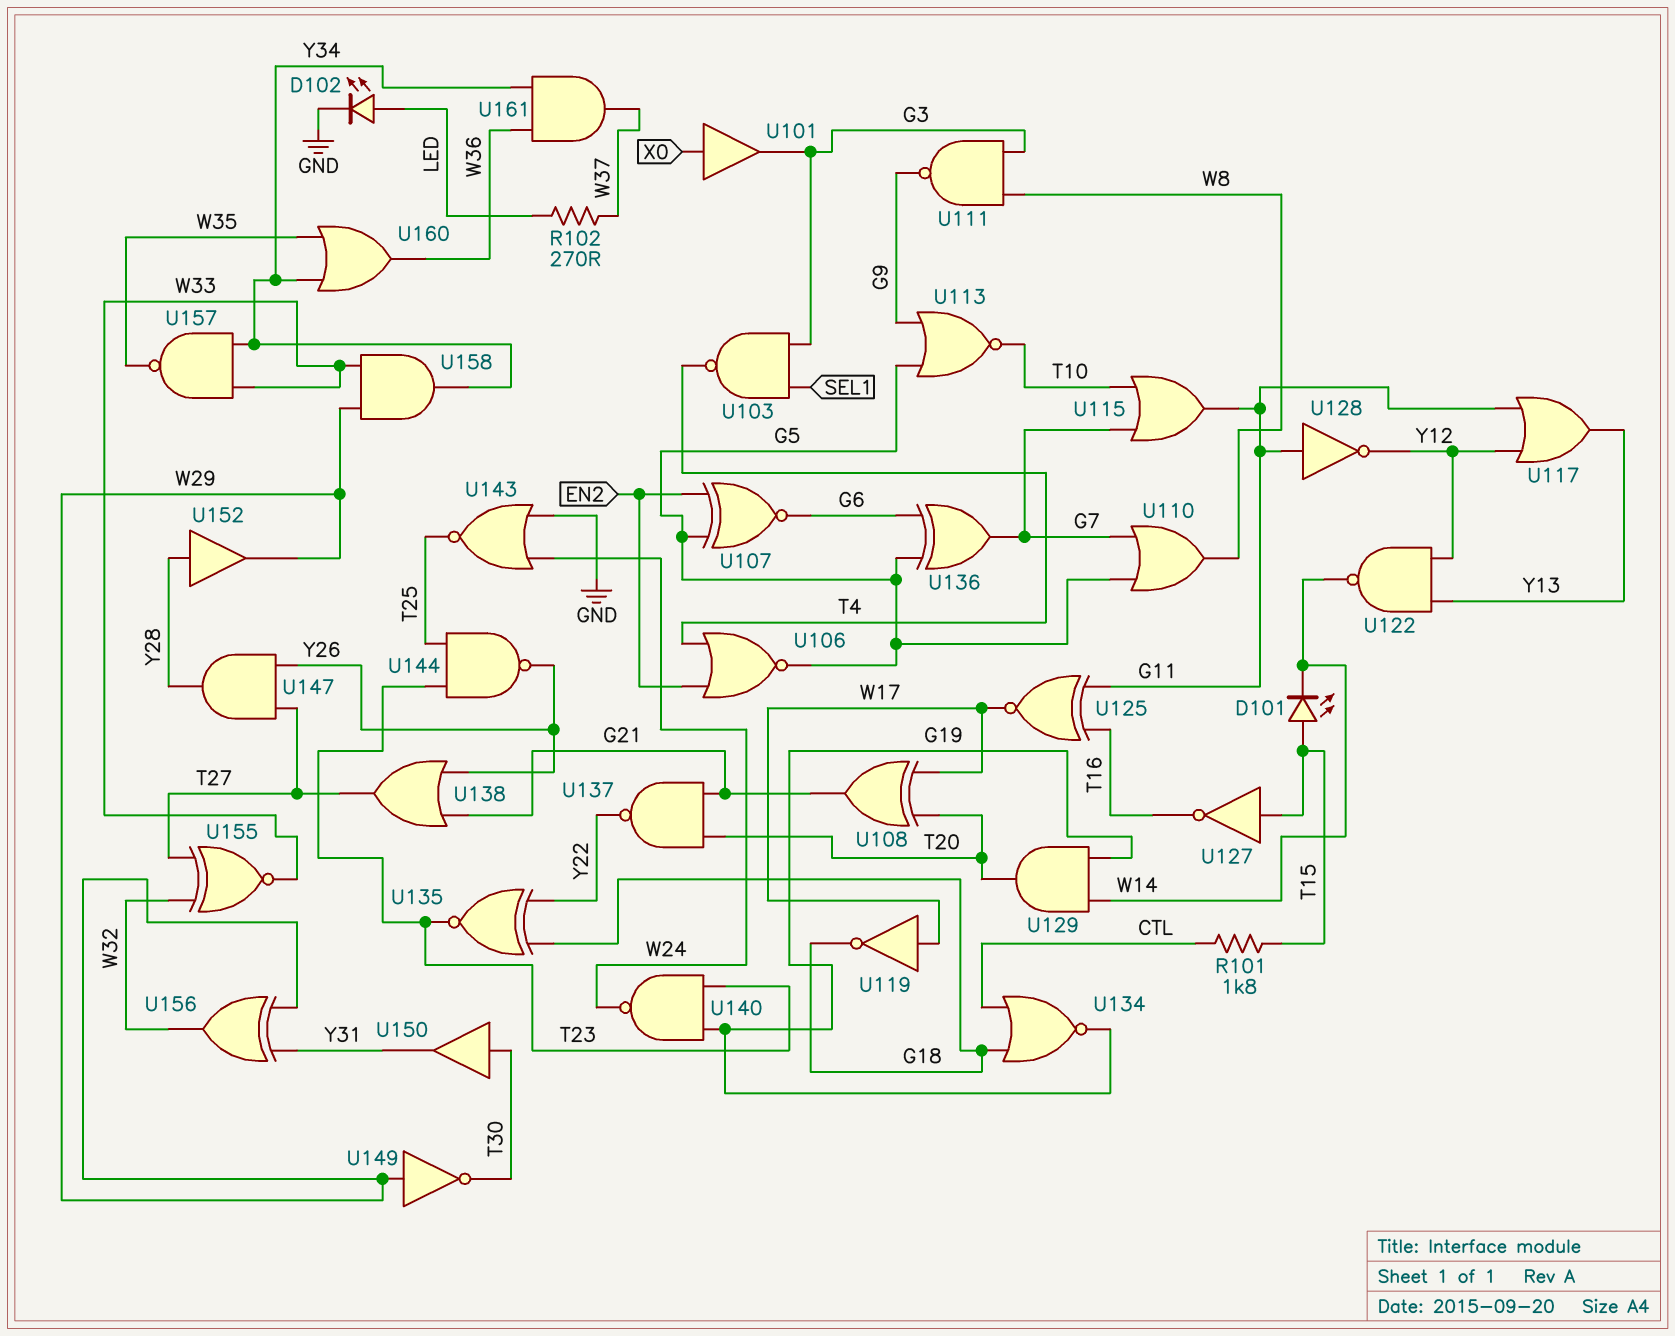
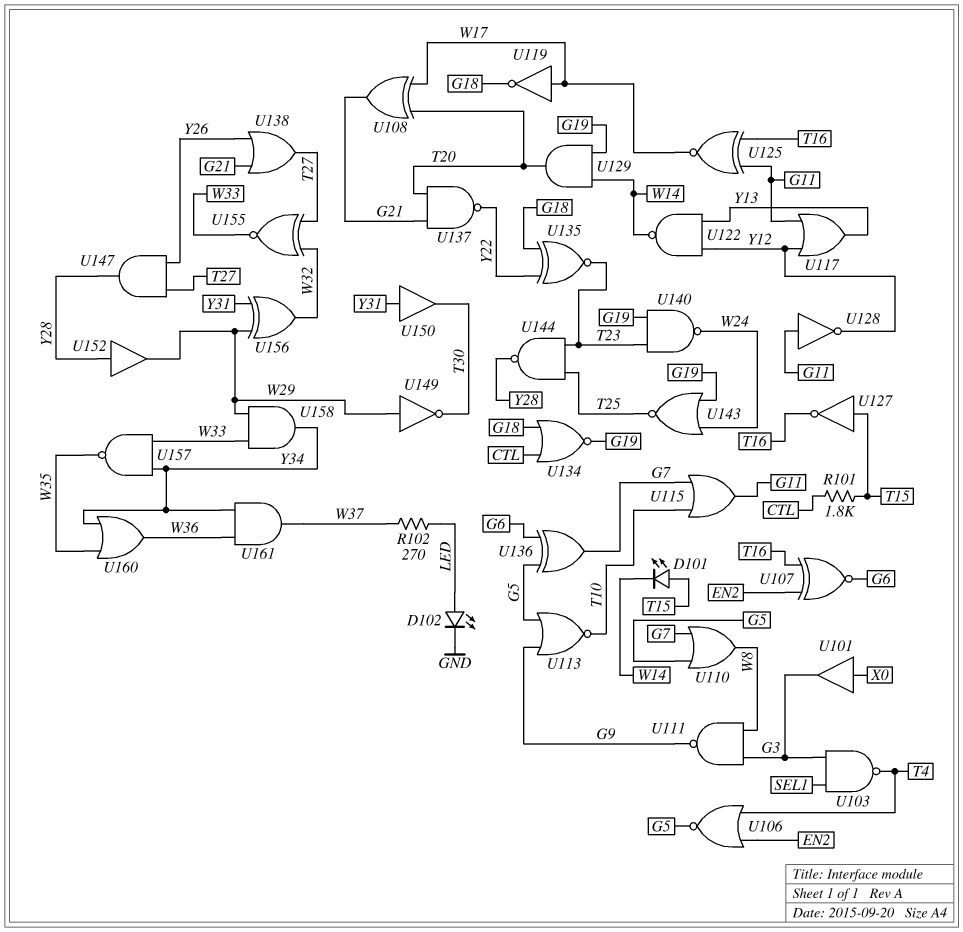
U107: XNOR (in EN2, in G5, out G6) -> XNOR (in EN2, in T16, out G6)
U143: NOR (in GND, in W24, out T25) -> NOR (in G19, in W24, out T25)
U144: NAND (in T23, in T25, out Y26) -> NAND (in T23, in T25, out Y28)
U150: buffer (in T30, out Y31) -> buffer (in Y31, out T30)

